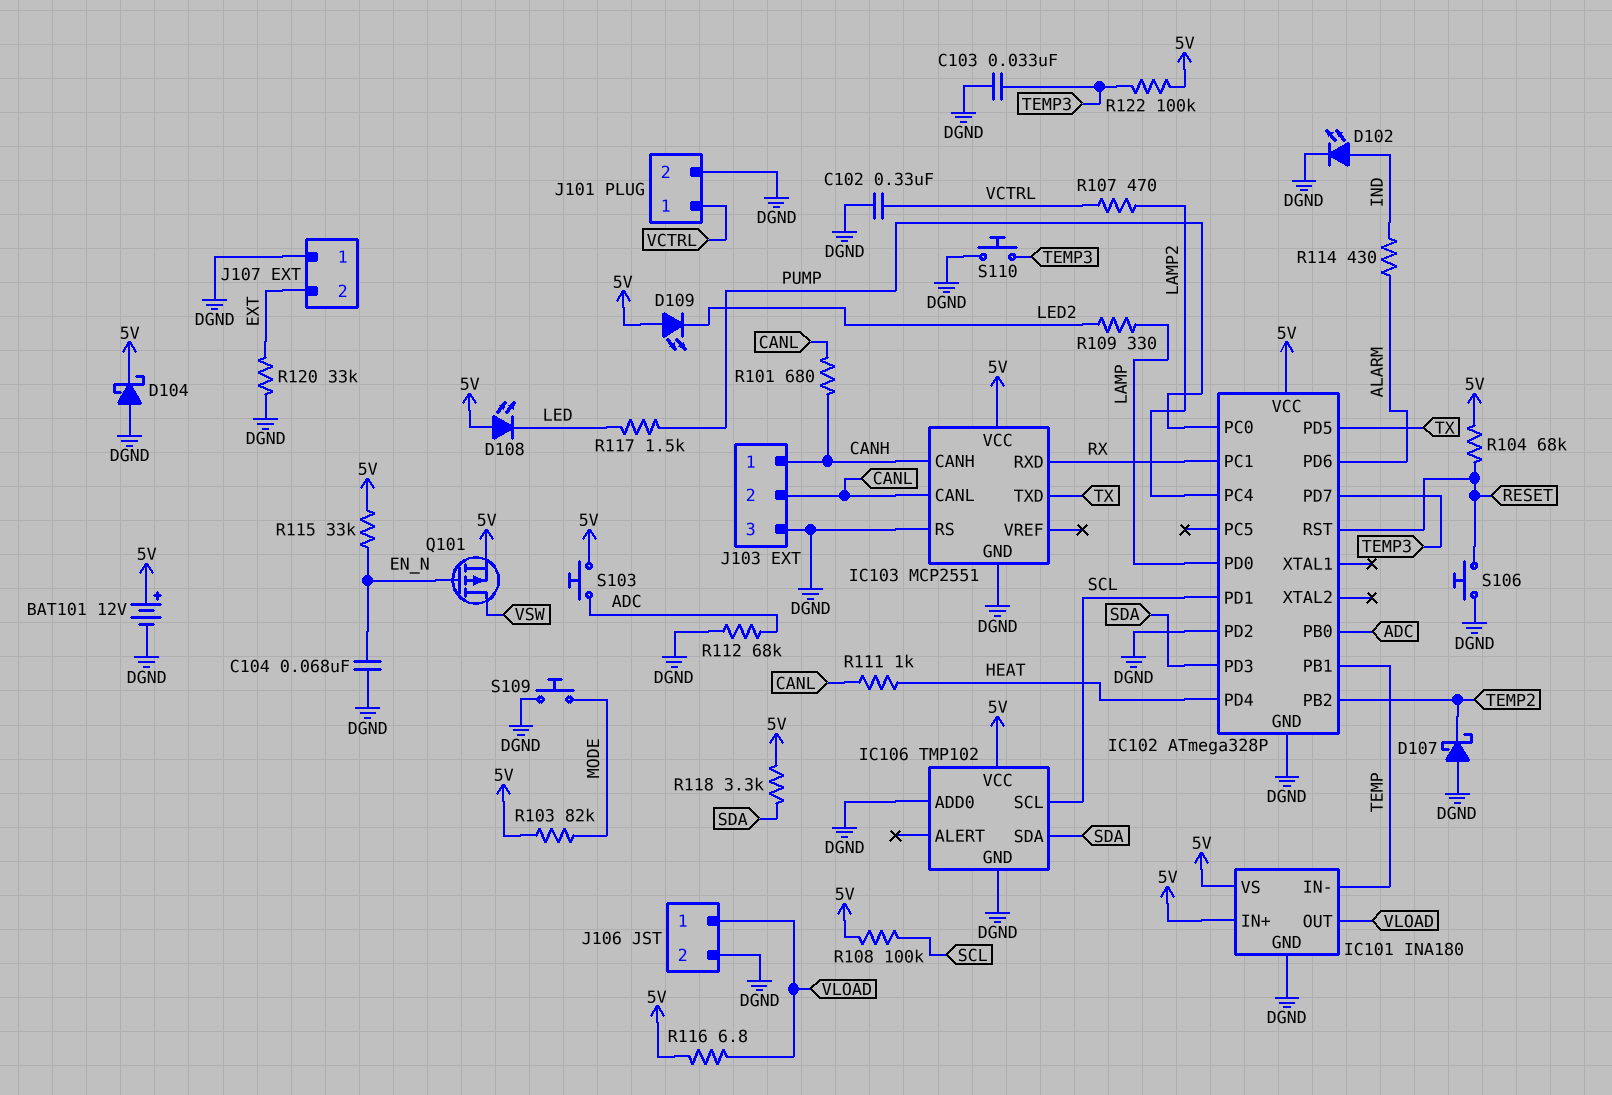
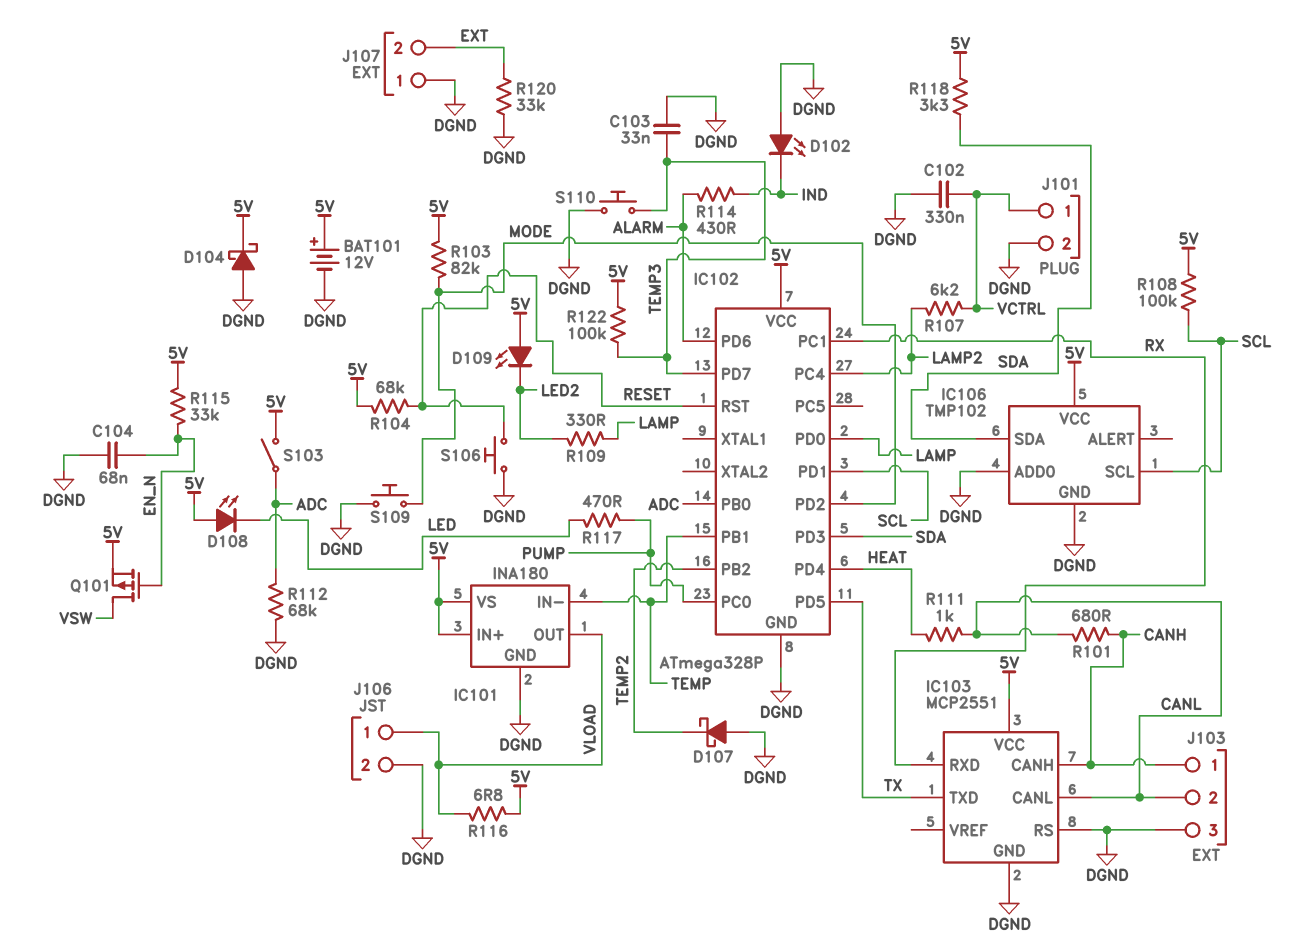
D102: LED (A IND, K DGND) -> LED (A DGND, K IND)
IC102 pin PD2: DGND -> MODE
R107: 470 (LAMP2, VCTRL) -> 6.2k (LAMP2, VCTRL)
R117: 1.5k (LED, PUMP) -> 470 (LED, PUMP)
S103: button (5V, ADC) -> switch (5V, ADC)

